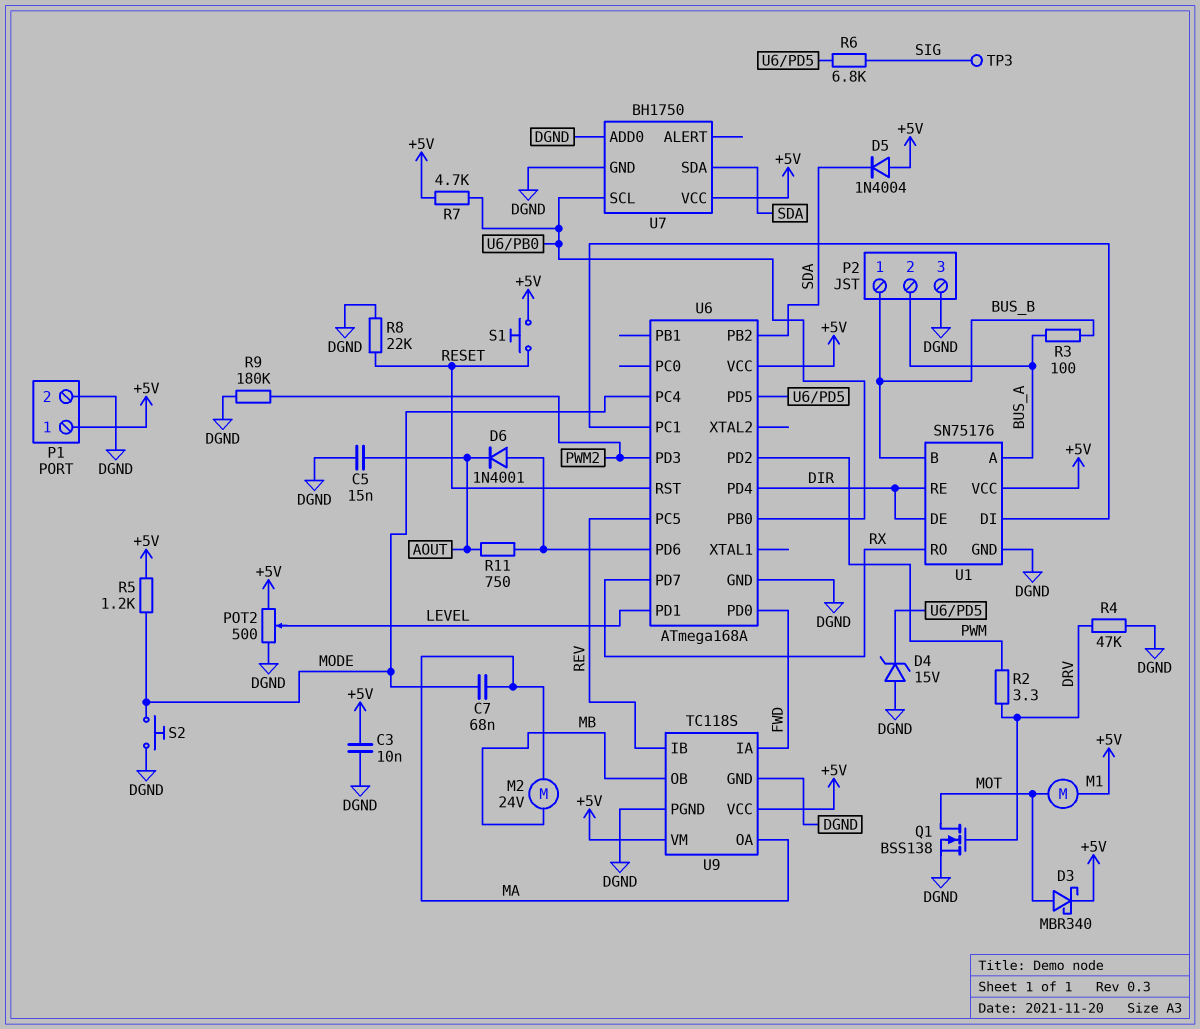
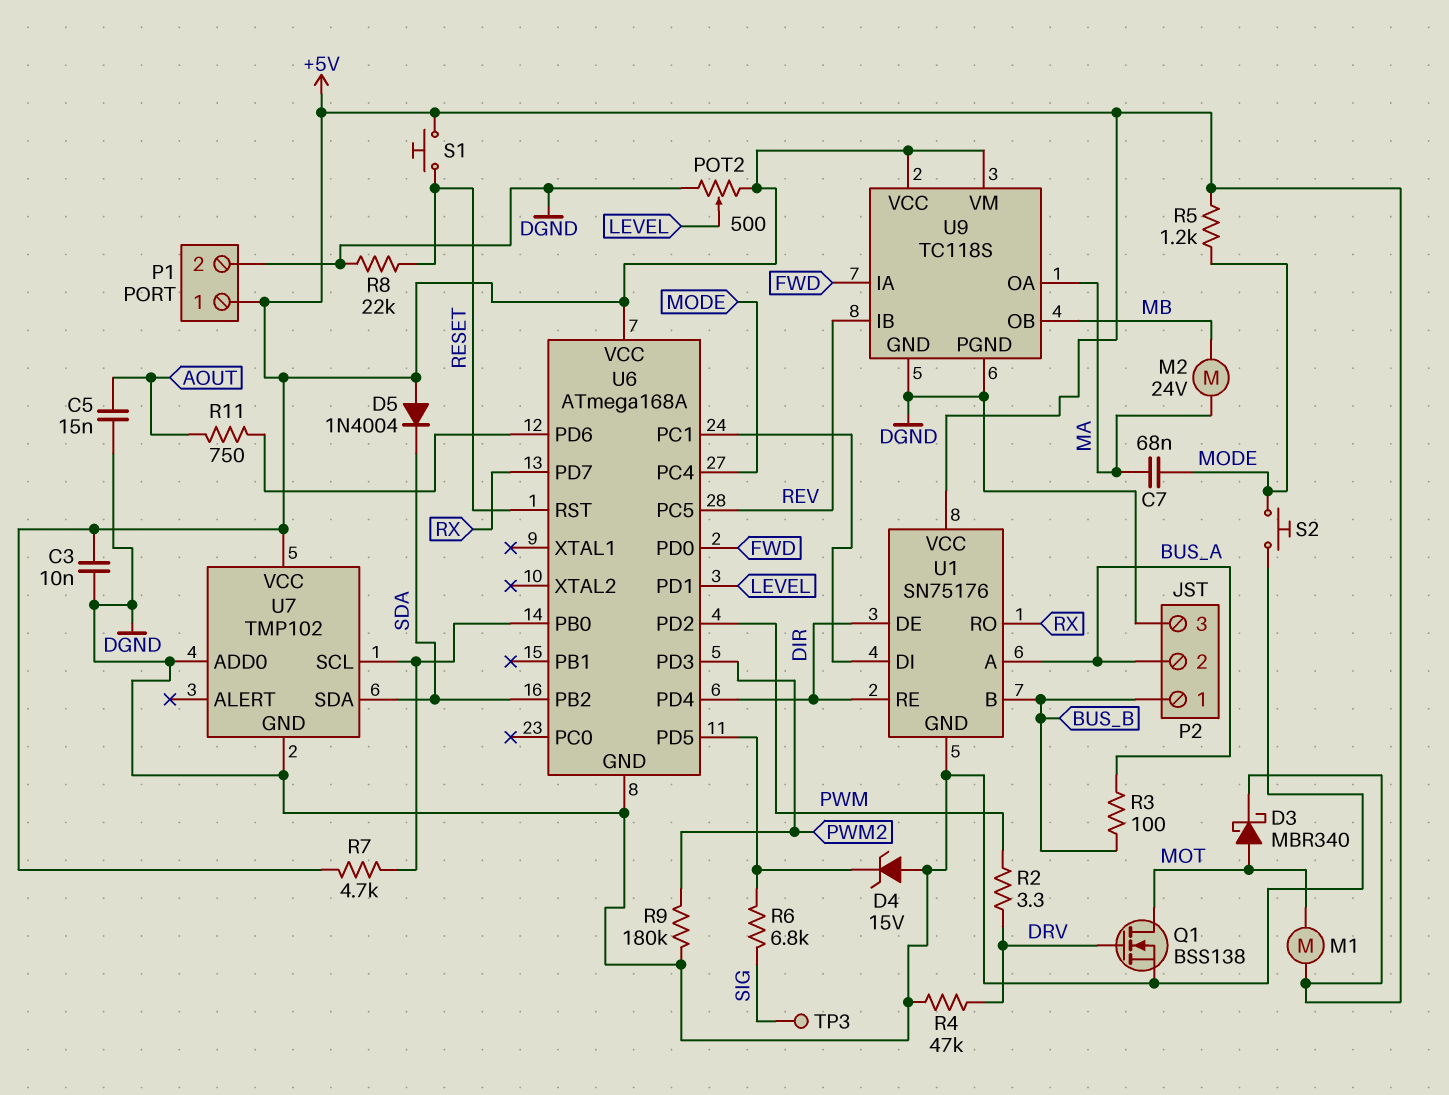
D6: diode 1N4001 (A U6/PD6, K AOUT) -> none
U7: BH1750 -> TMP102

